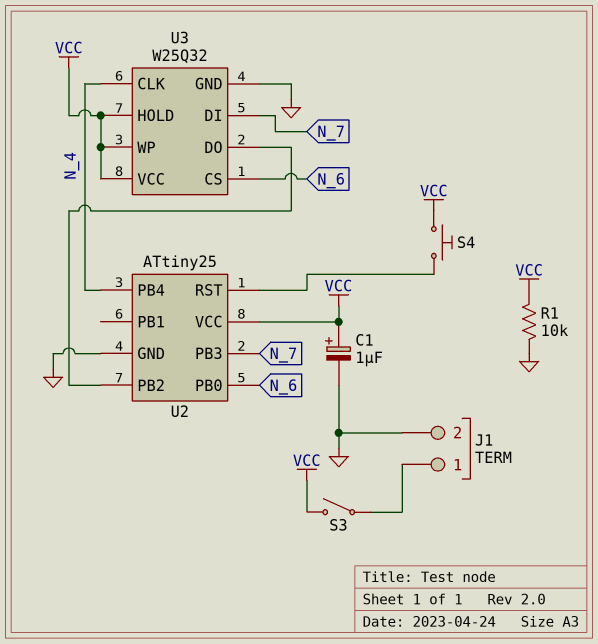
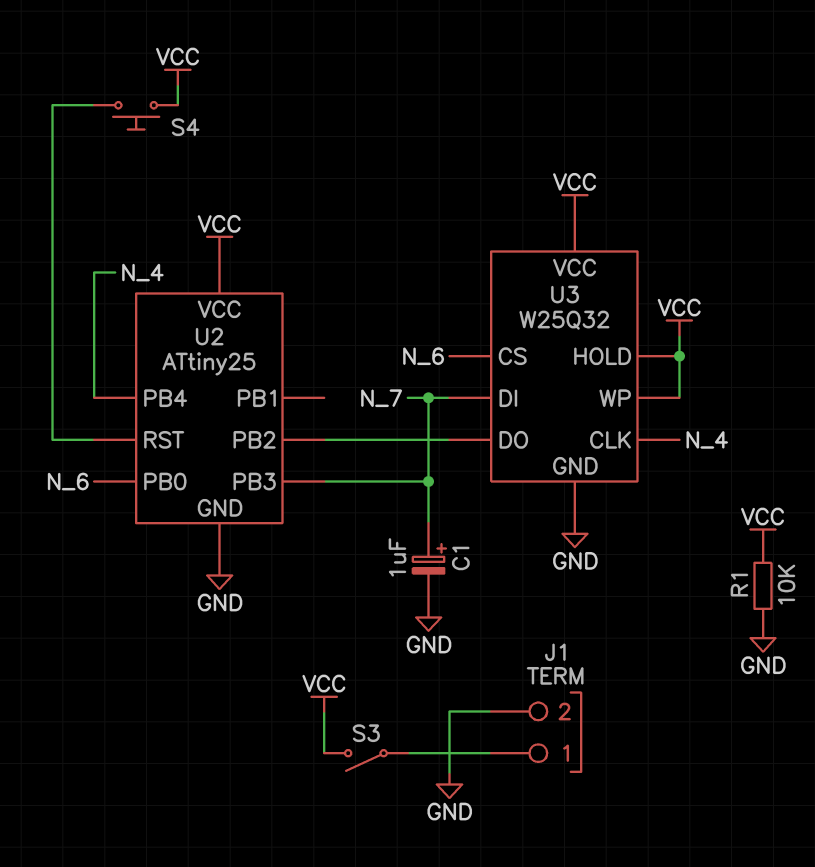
C1: 1uF (plus VCC, minus GND) -> 1uF (plus N_7, minus GND)

